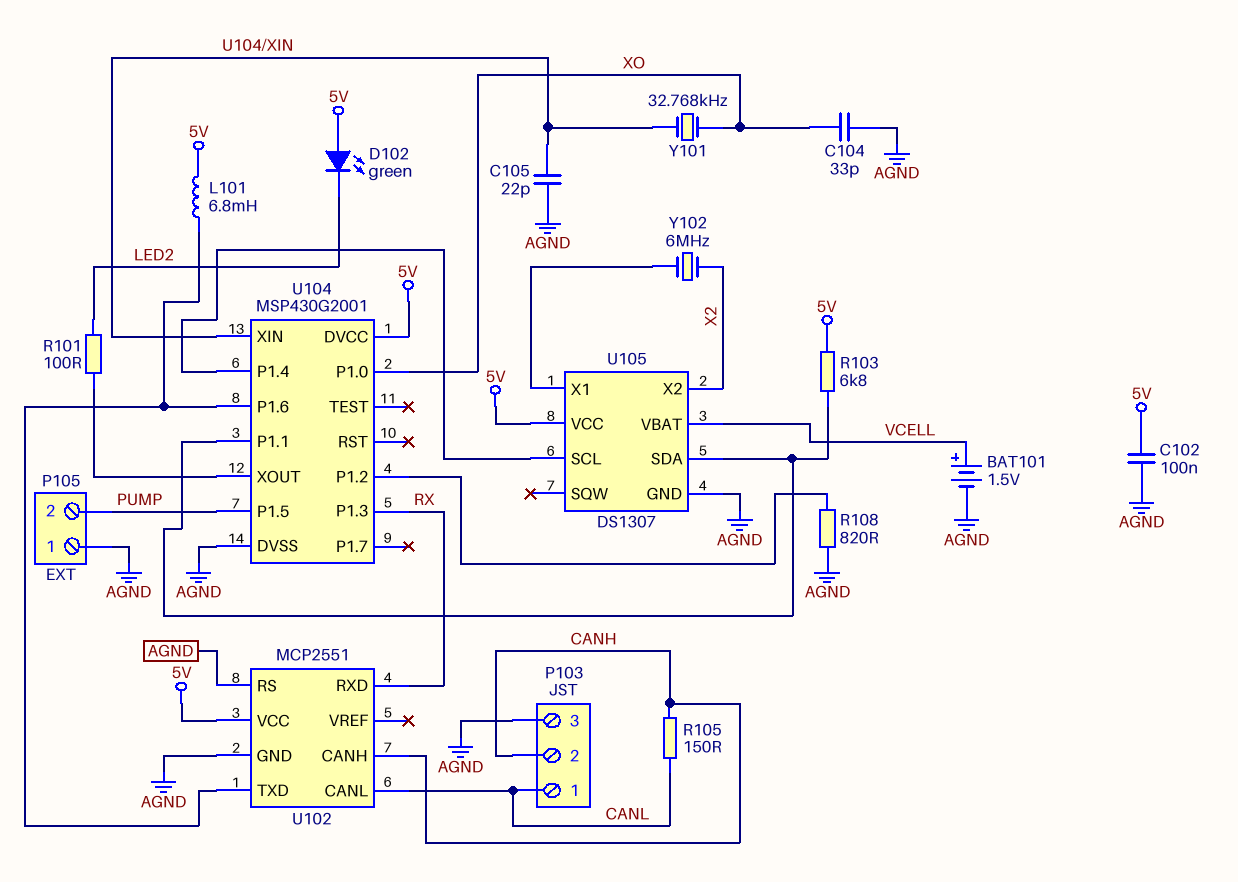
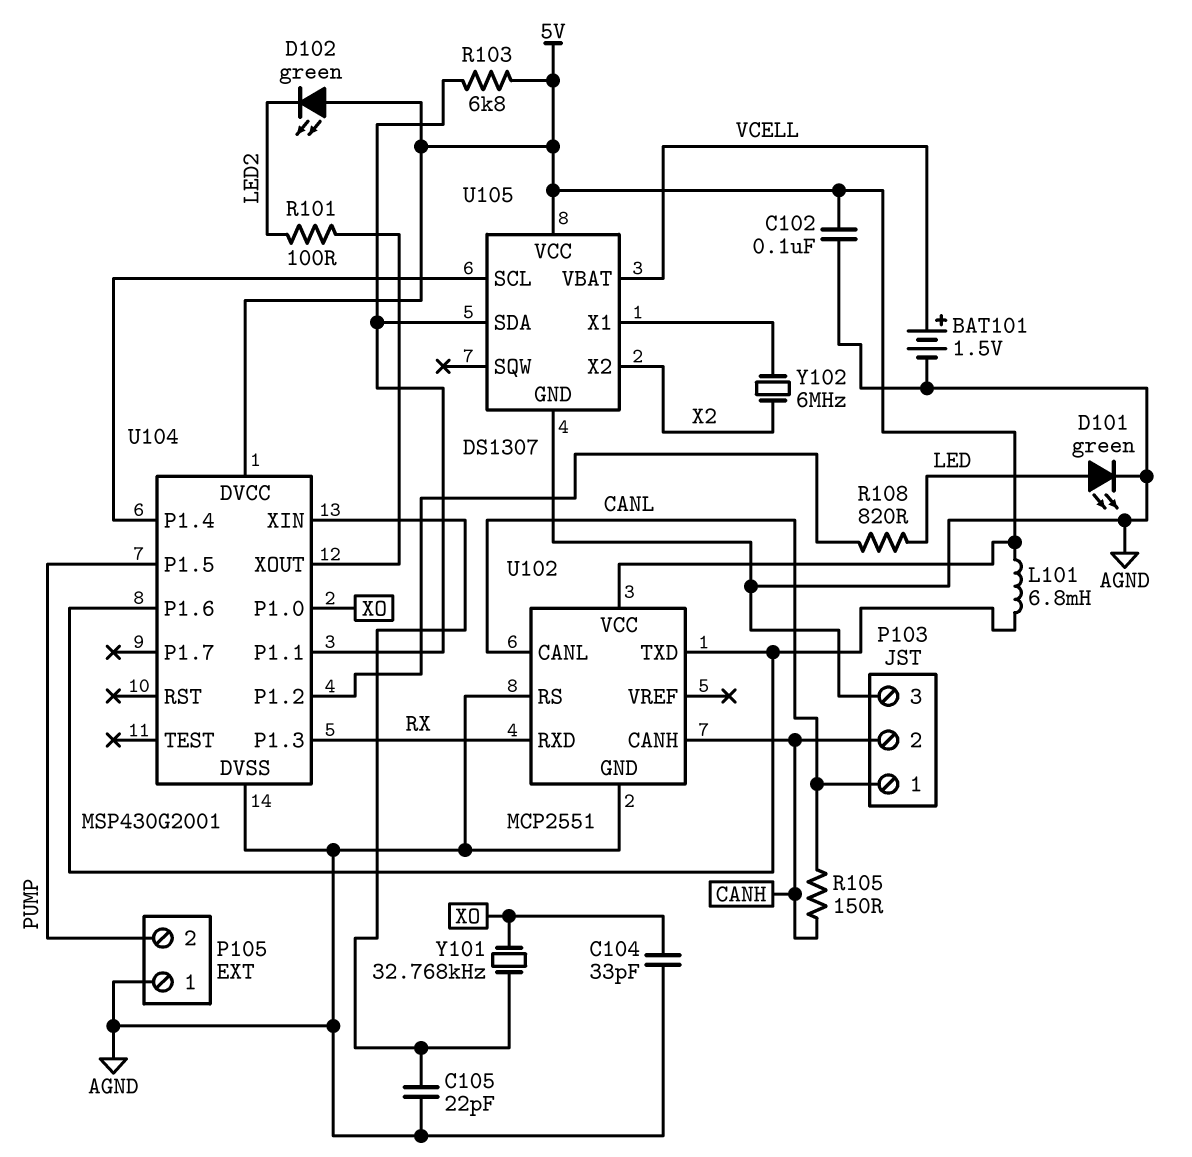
D101: none -> LED green (A LED, K AGND)
R108: 820 (AGND, U104/P1.2) -> 820 (LED, U104/P1.2)

